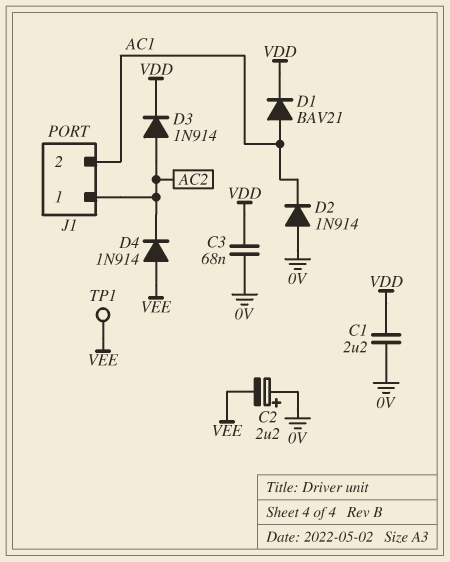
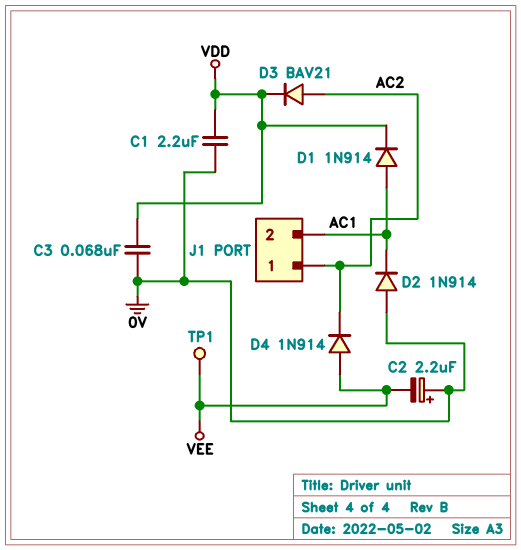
D1: diode BAV21 (A AC1, K VDD) -> diode 1N914 (A AC1, K VDD)
D3: diode 1N914 (A AC2, K VDD) -> diode BAV21 (A AC2, K VDD)

